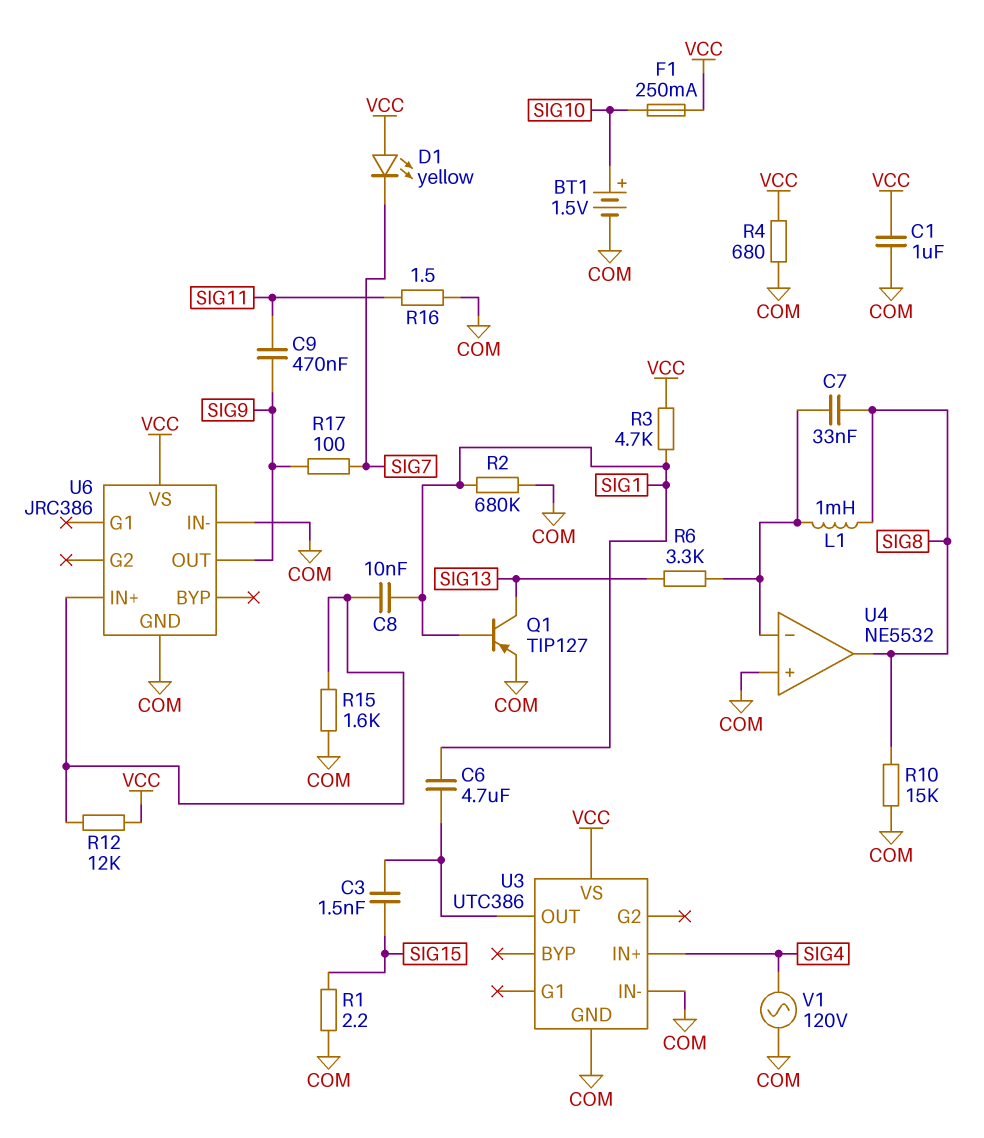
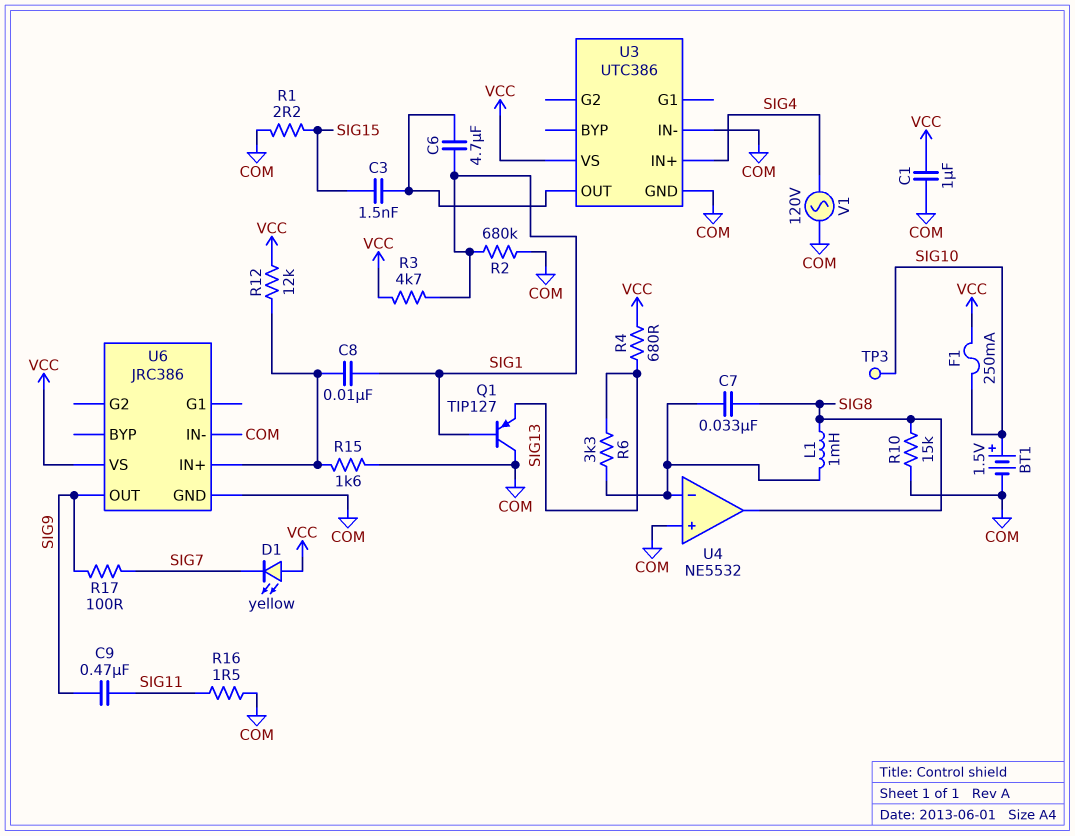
Q1: PNP TIP127 (B SIG1, C SIG13, E COM) -> PNP TIP127 (B SIG1, C COM, E SIG13)
R4: 680 (COM, VCC) -> 680 (SIG13, VCC)
TP3: none -> test point (SIG10)

